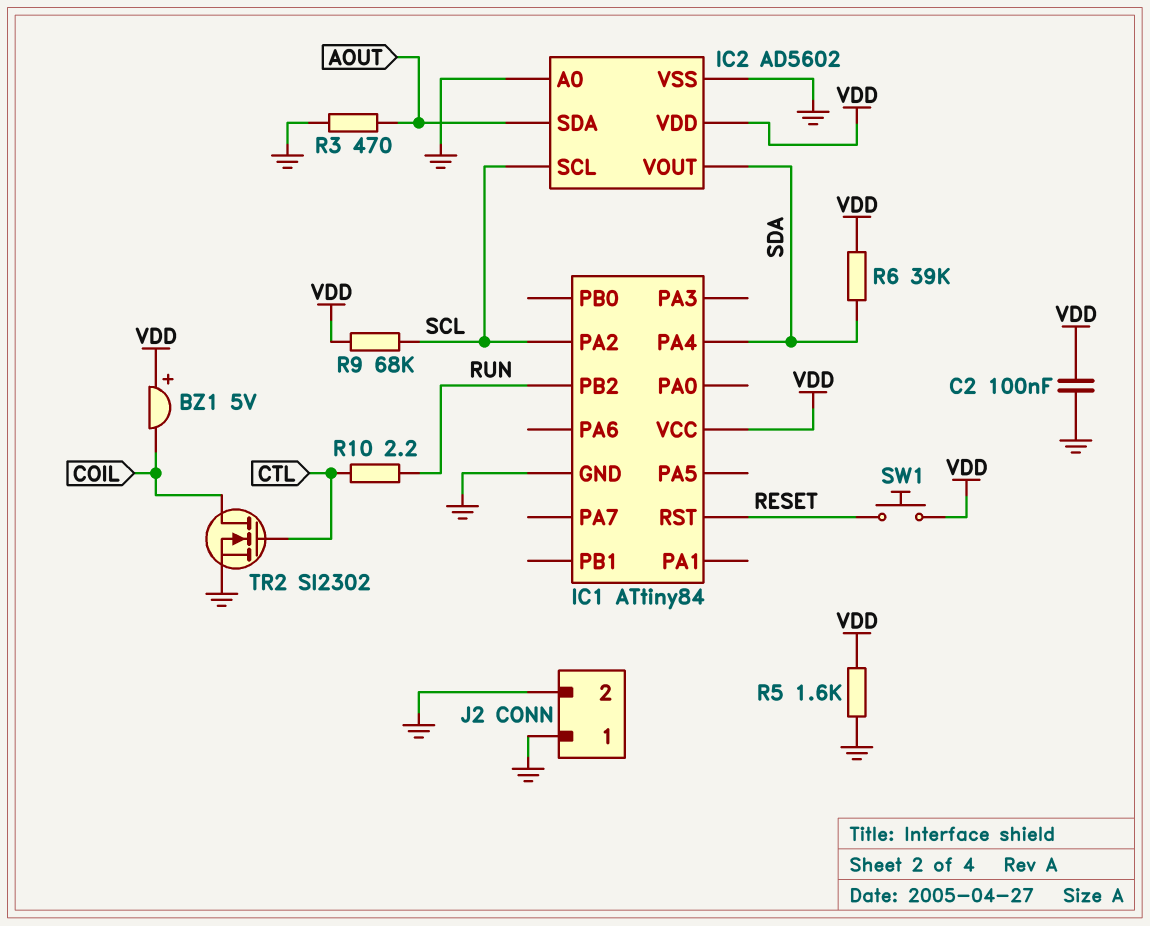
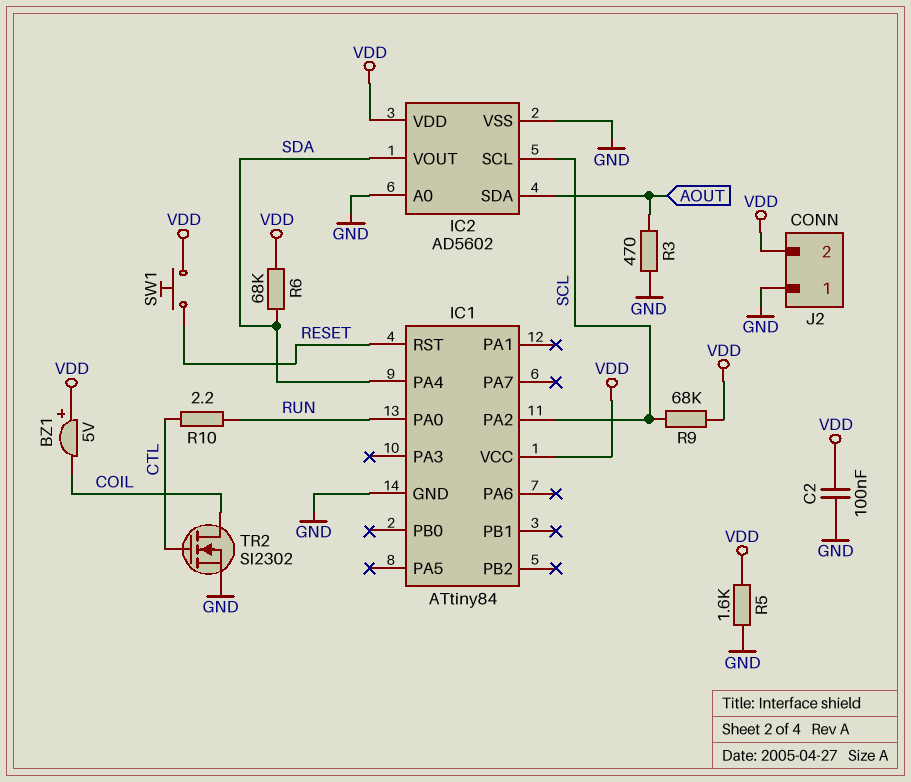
IC1 pin PA0: none -> RUN
IC1 pin PB2: RUN -> none
J2 pin 2: GND -> VDD
R6: 39k (SDA, VDD) -> 68k (SDA, VDD)

